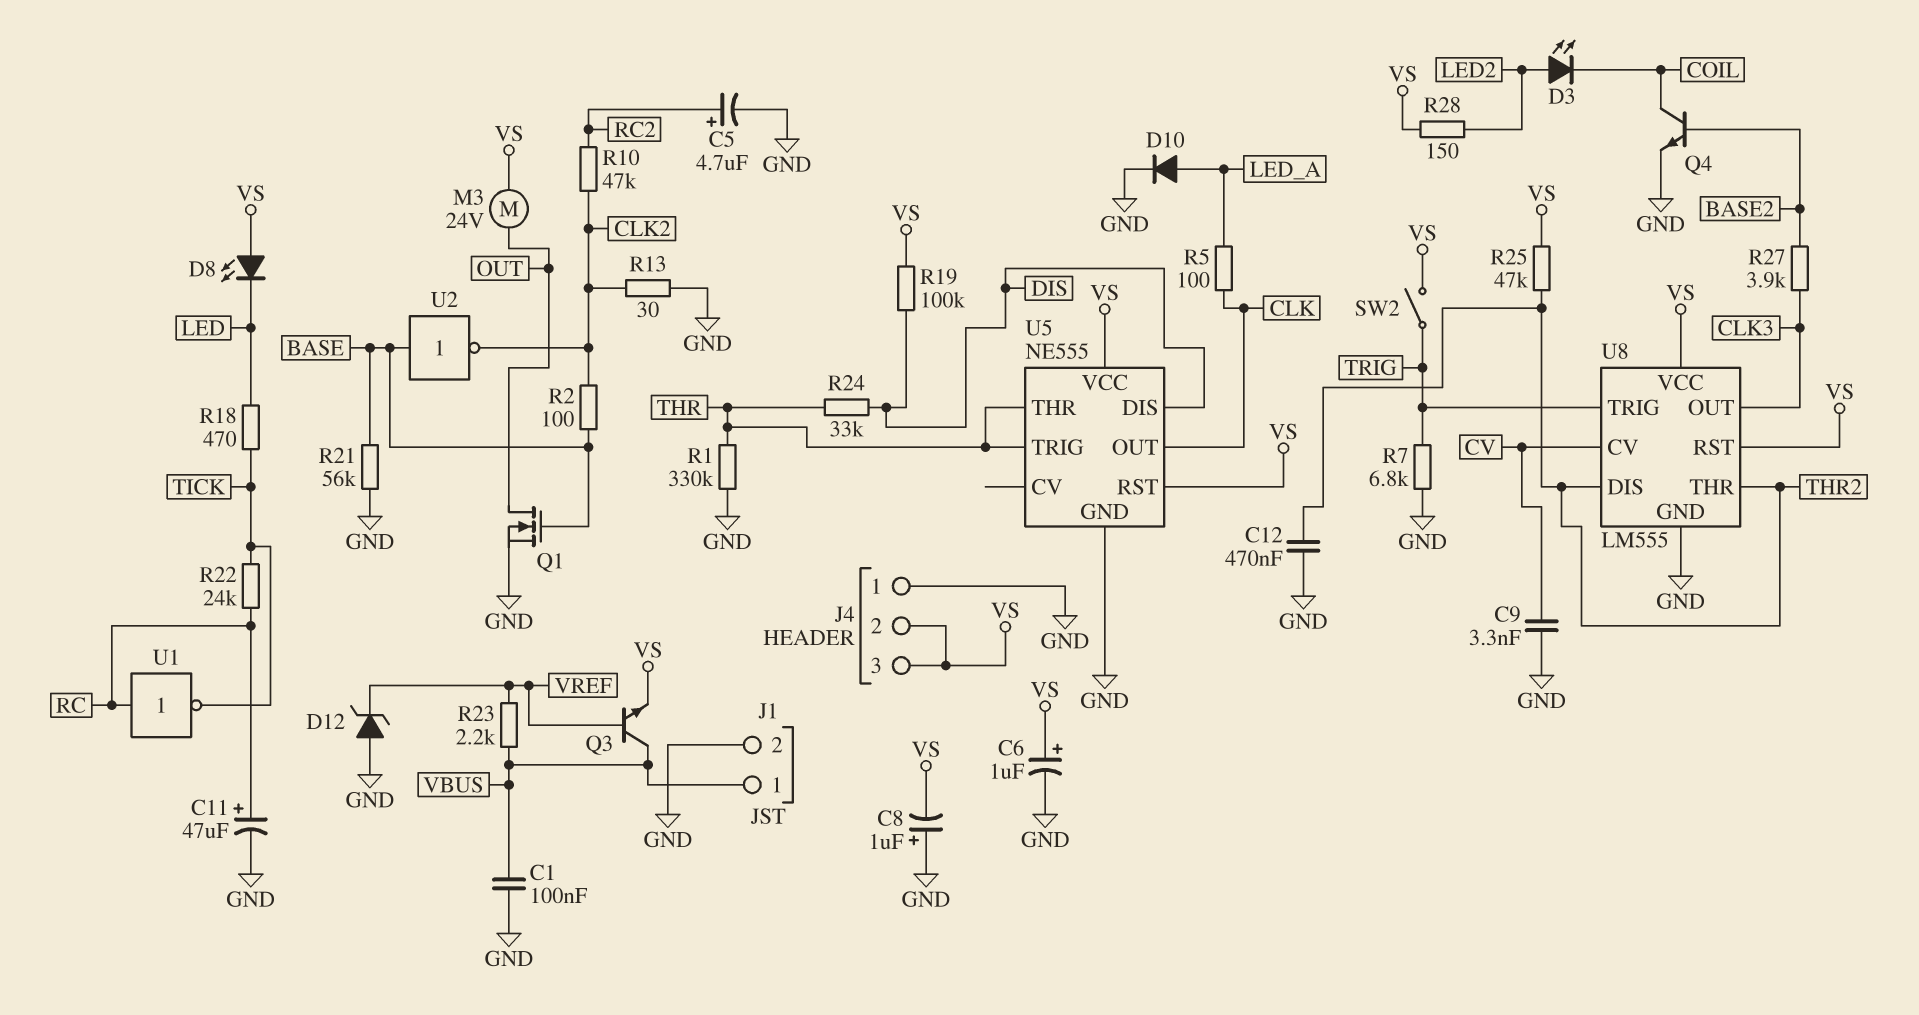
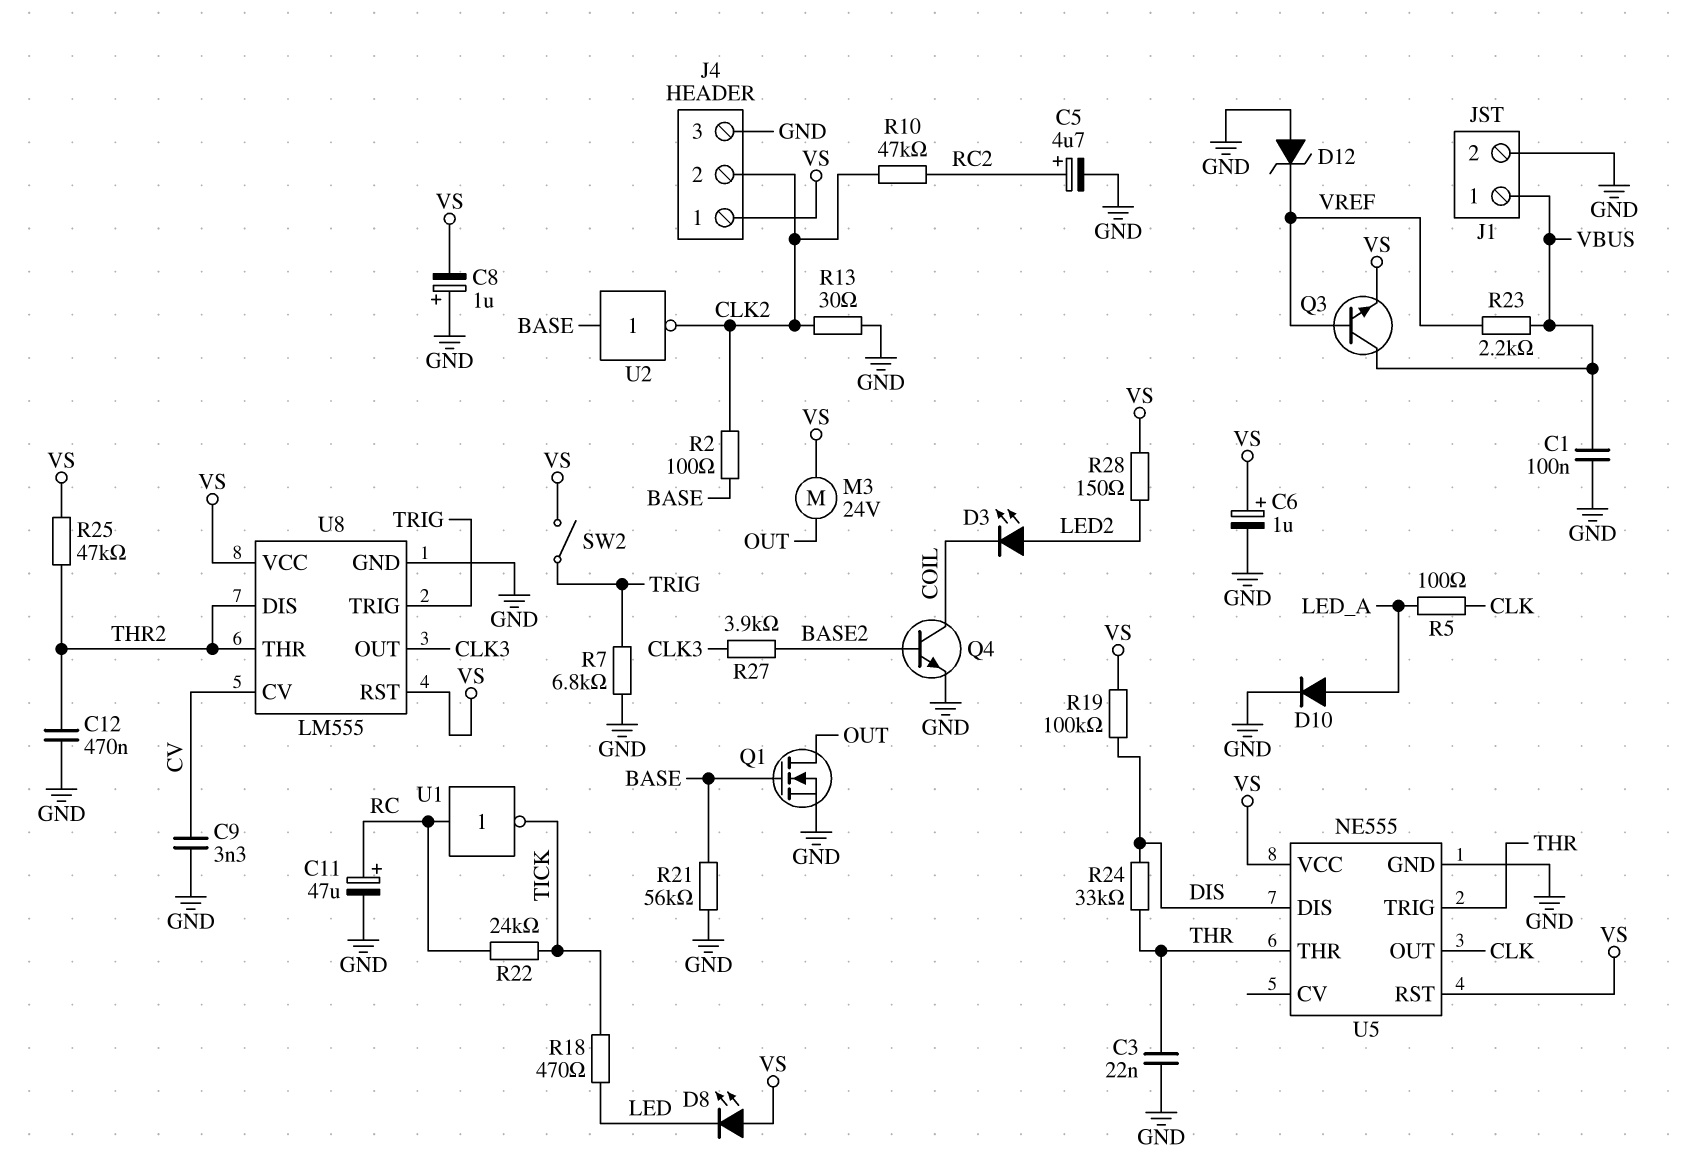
C3: none -> 22nF (GND, THR)
J4 pin 1: GND -> VS
J4 pin 2: VS -> CLK2
J4 pin 3: VS -> GND
R1: 330k (GND, THR) -> none

